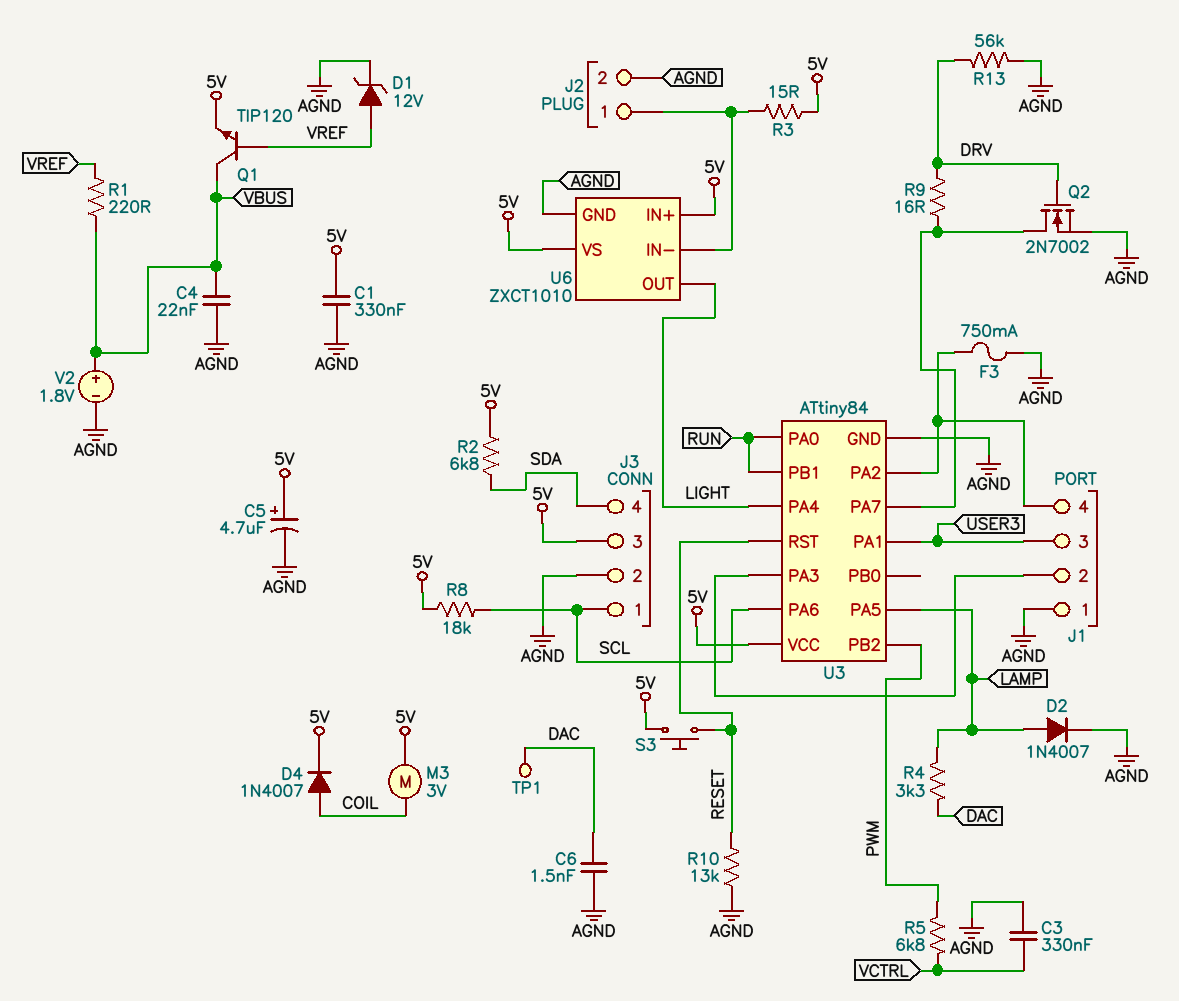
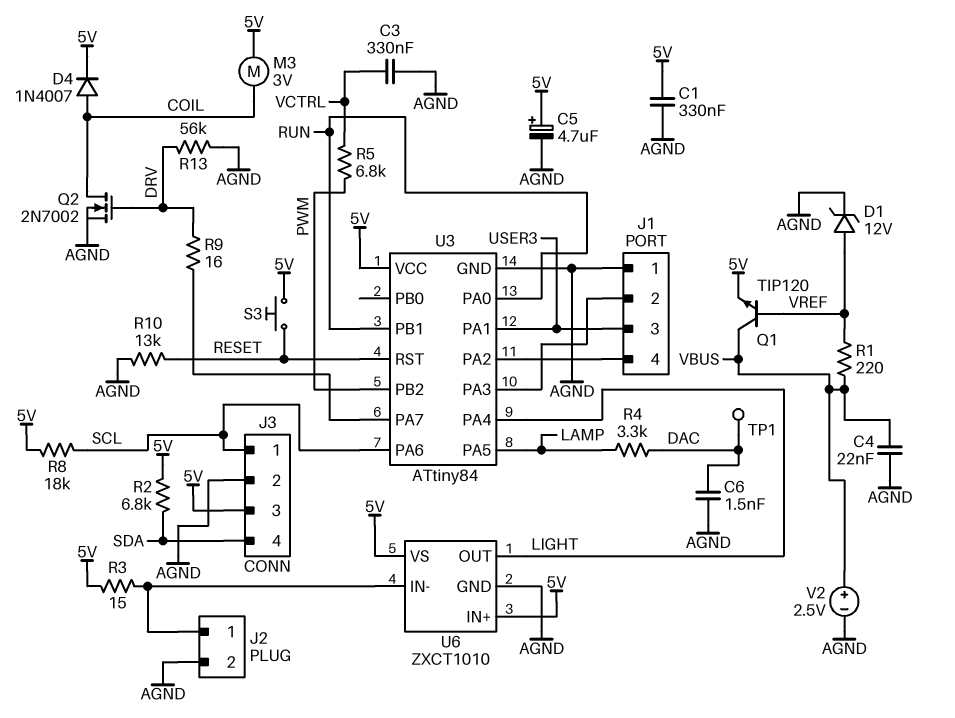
D2: diode 1N4007 (A LAMP, K AGND) -> none
F3: 750mA (AGND, J1/4) -> none
Q2: NMOS 2N7002 (G DRV, D U3/PA7, S AGND) -> NMOS 2N7002 (G DRV, D COIL, S AGND)
V2: 1.8V (plus VBUS, minus AGND) -> 2.5V (plus VBUS, minus AGND)

